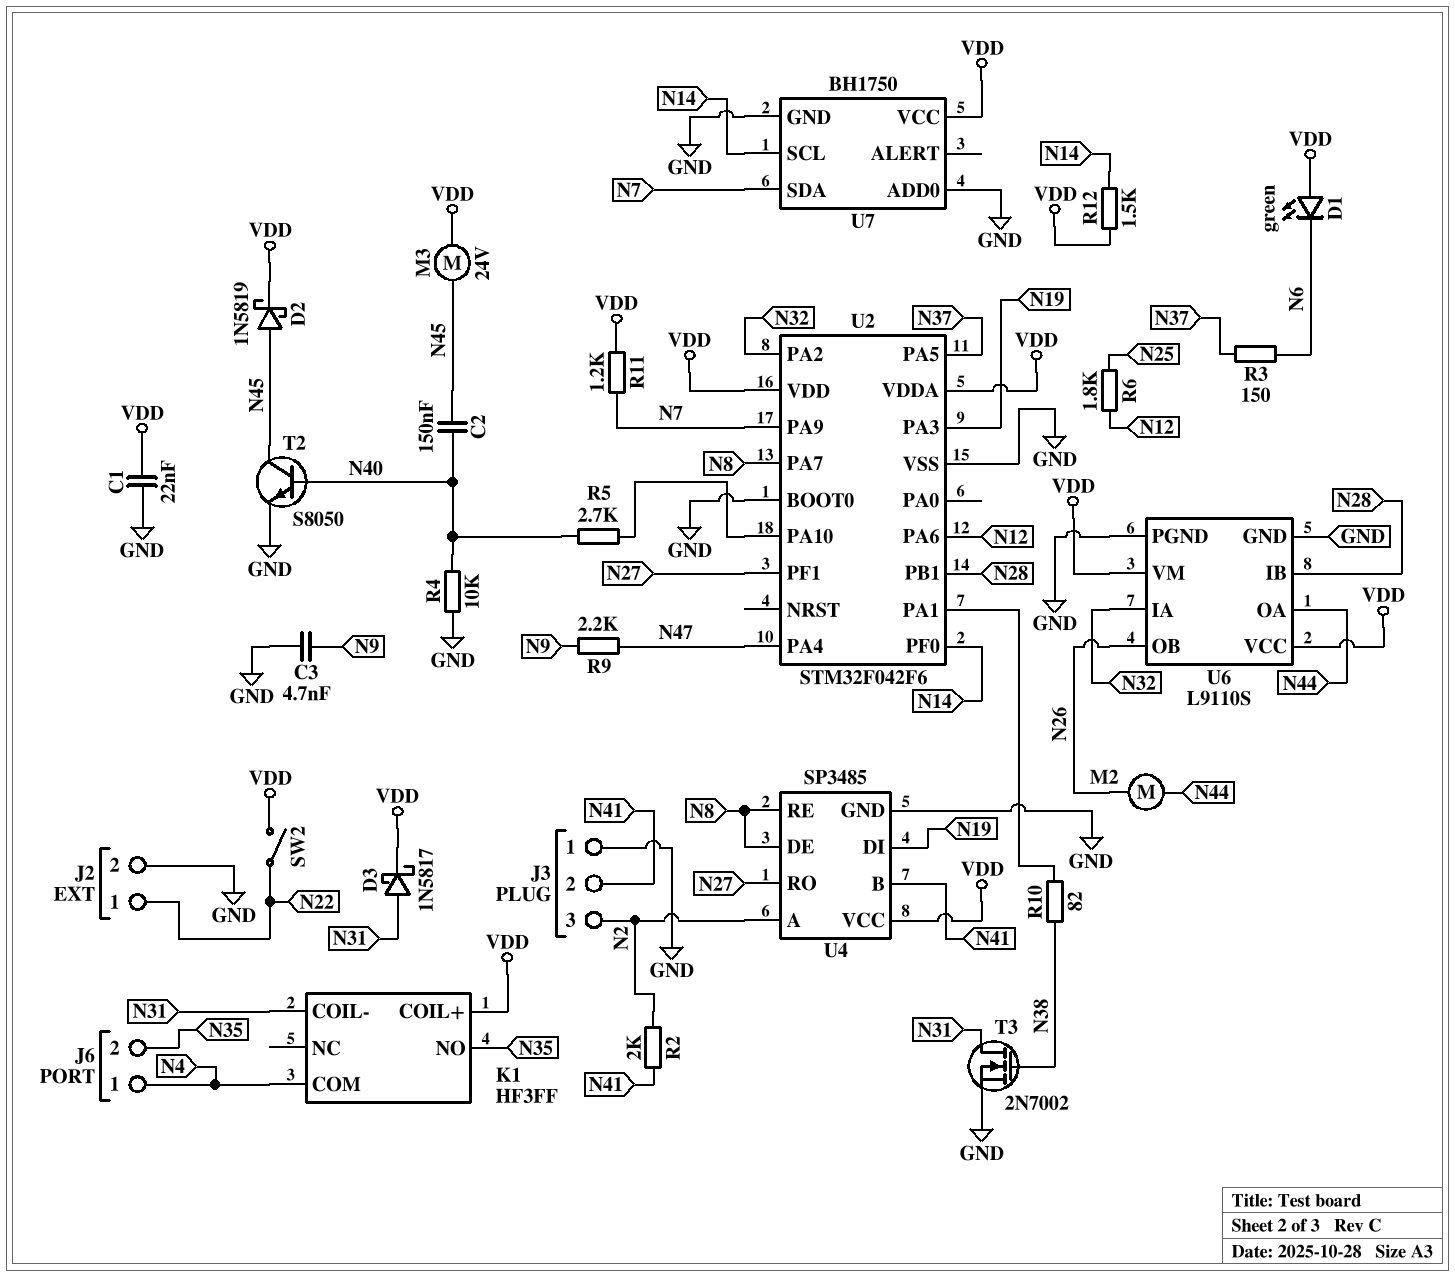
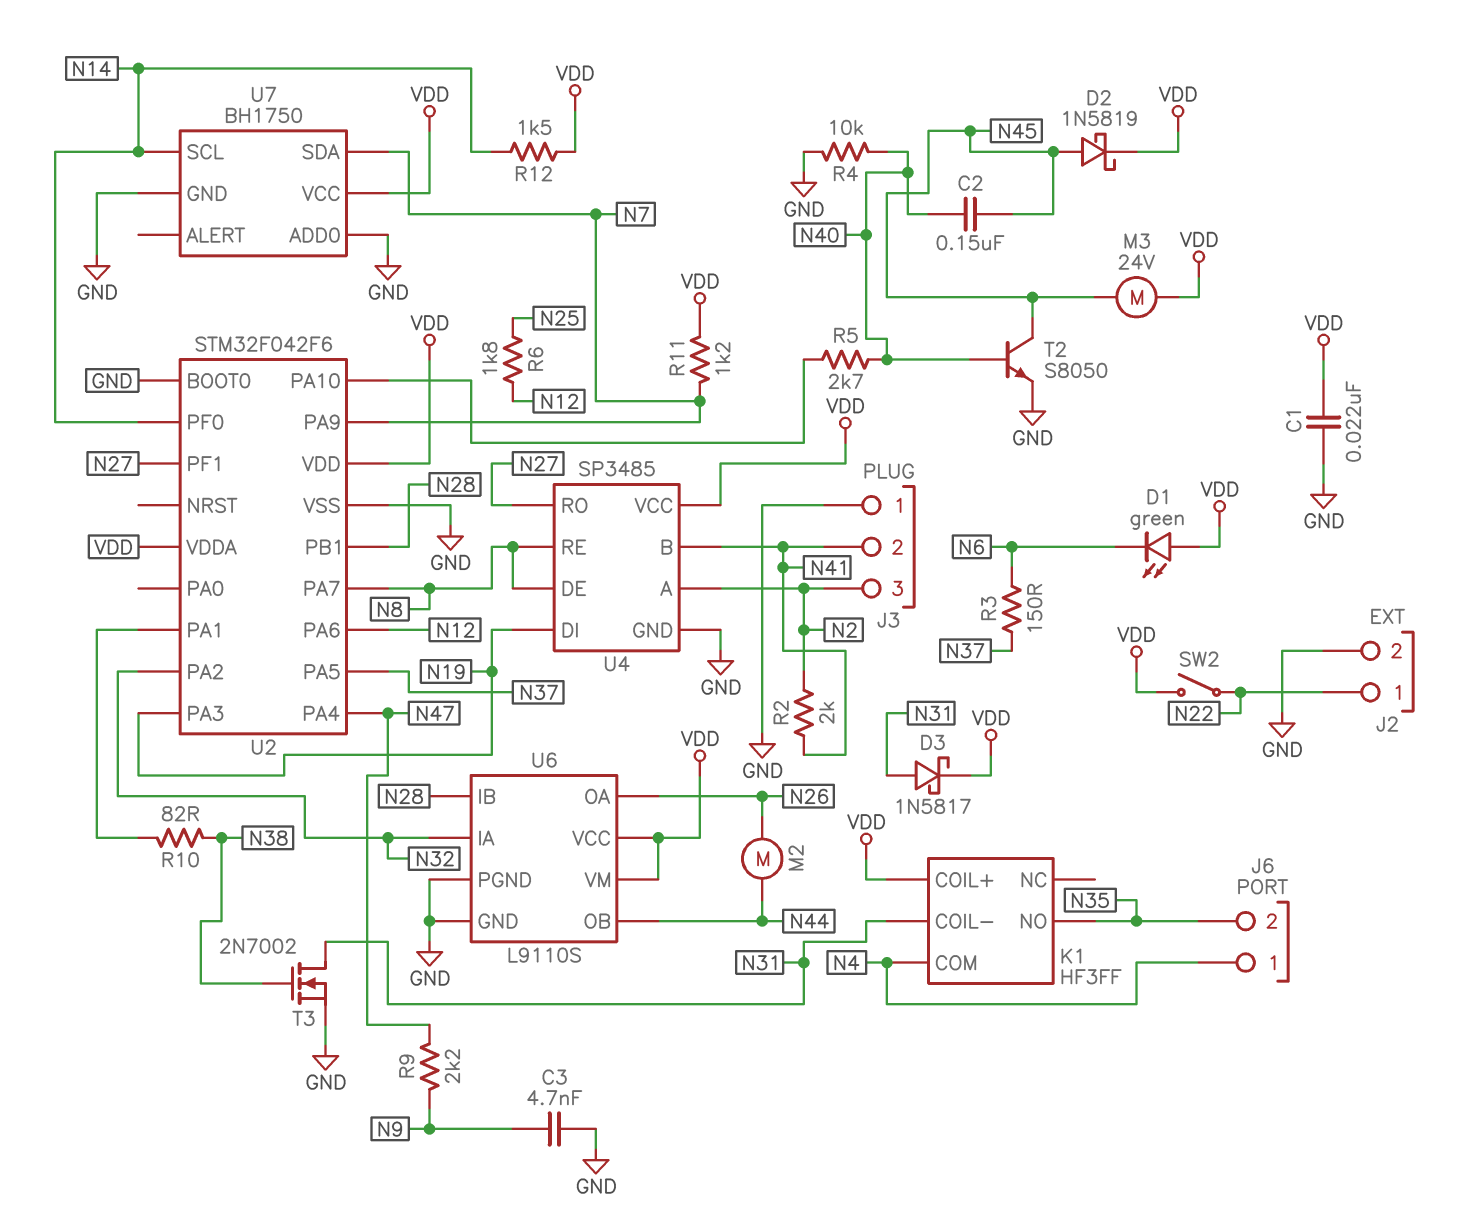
U6 pin OA: N44 -> N26
U6 pin OB: N26 -> N44

